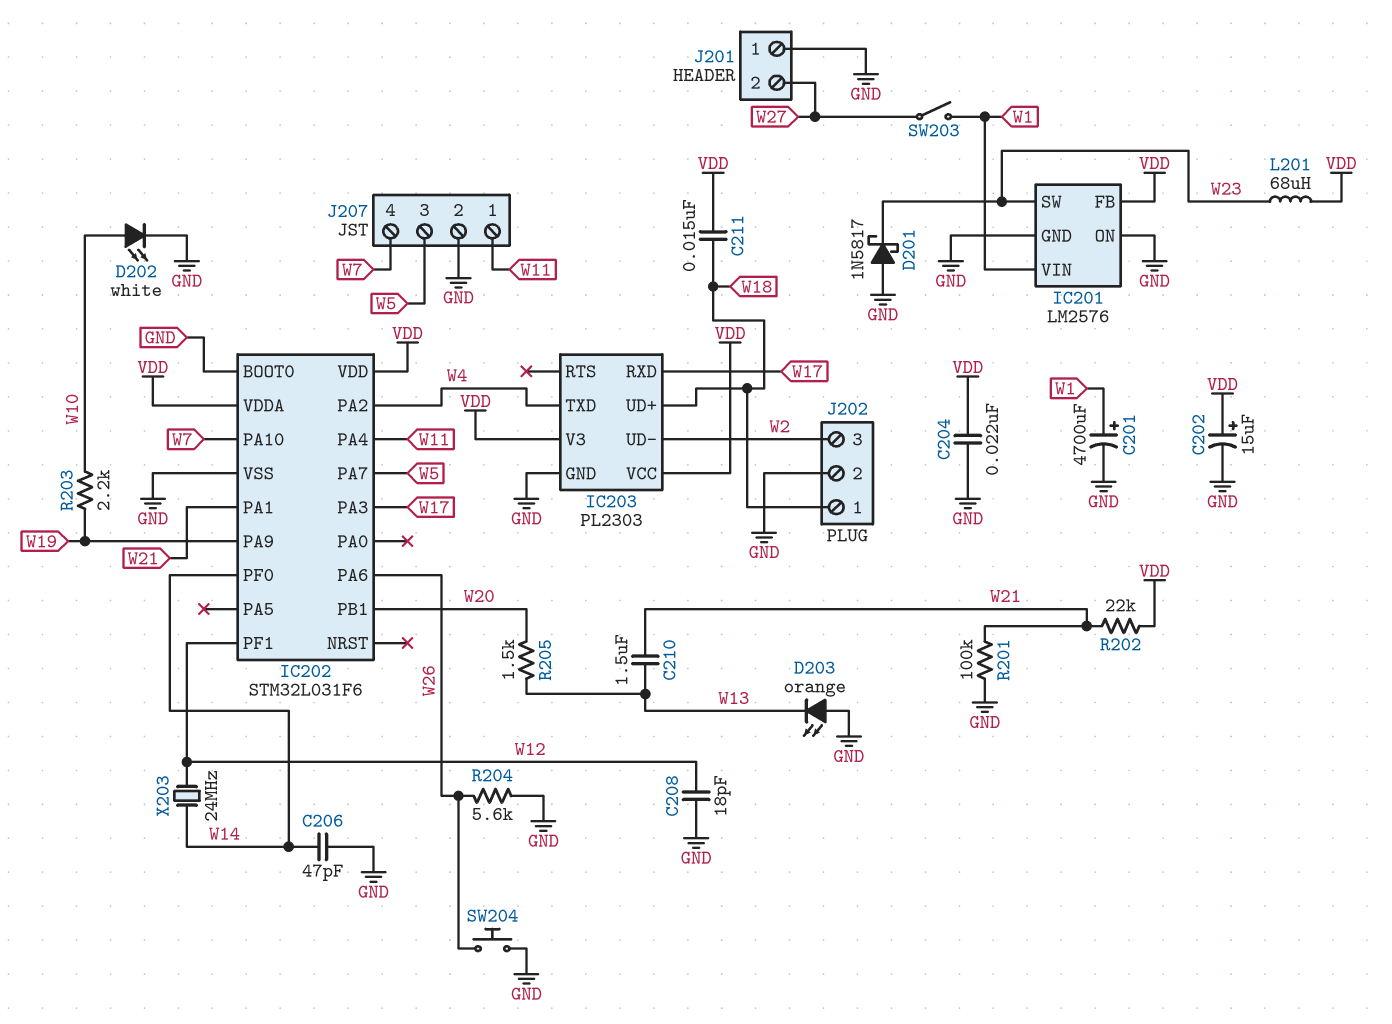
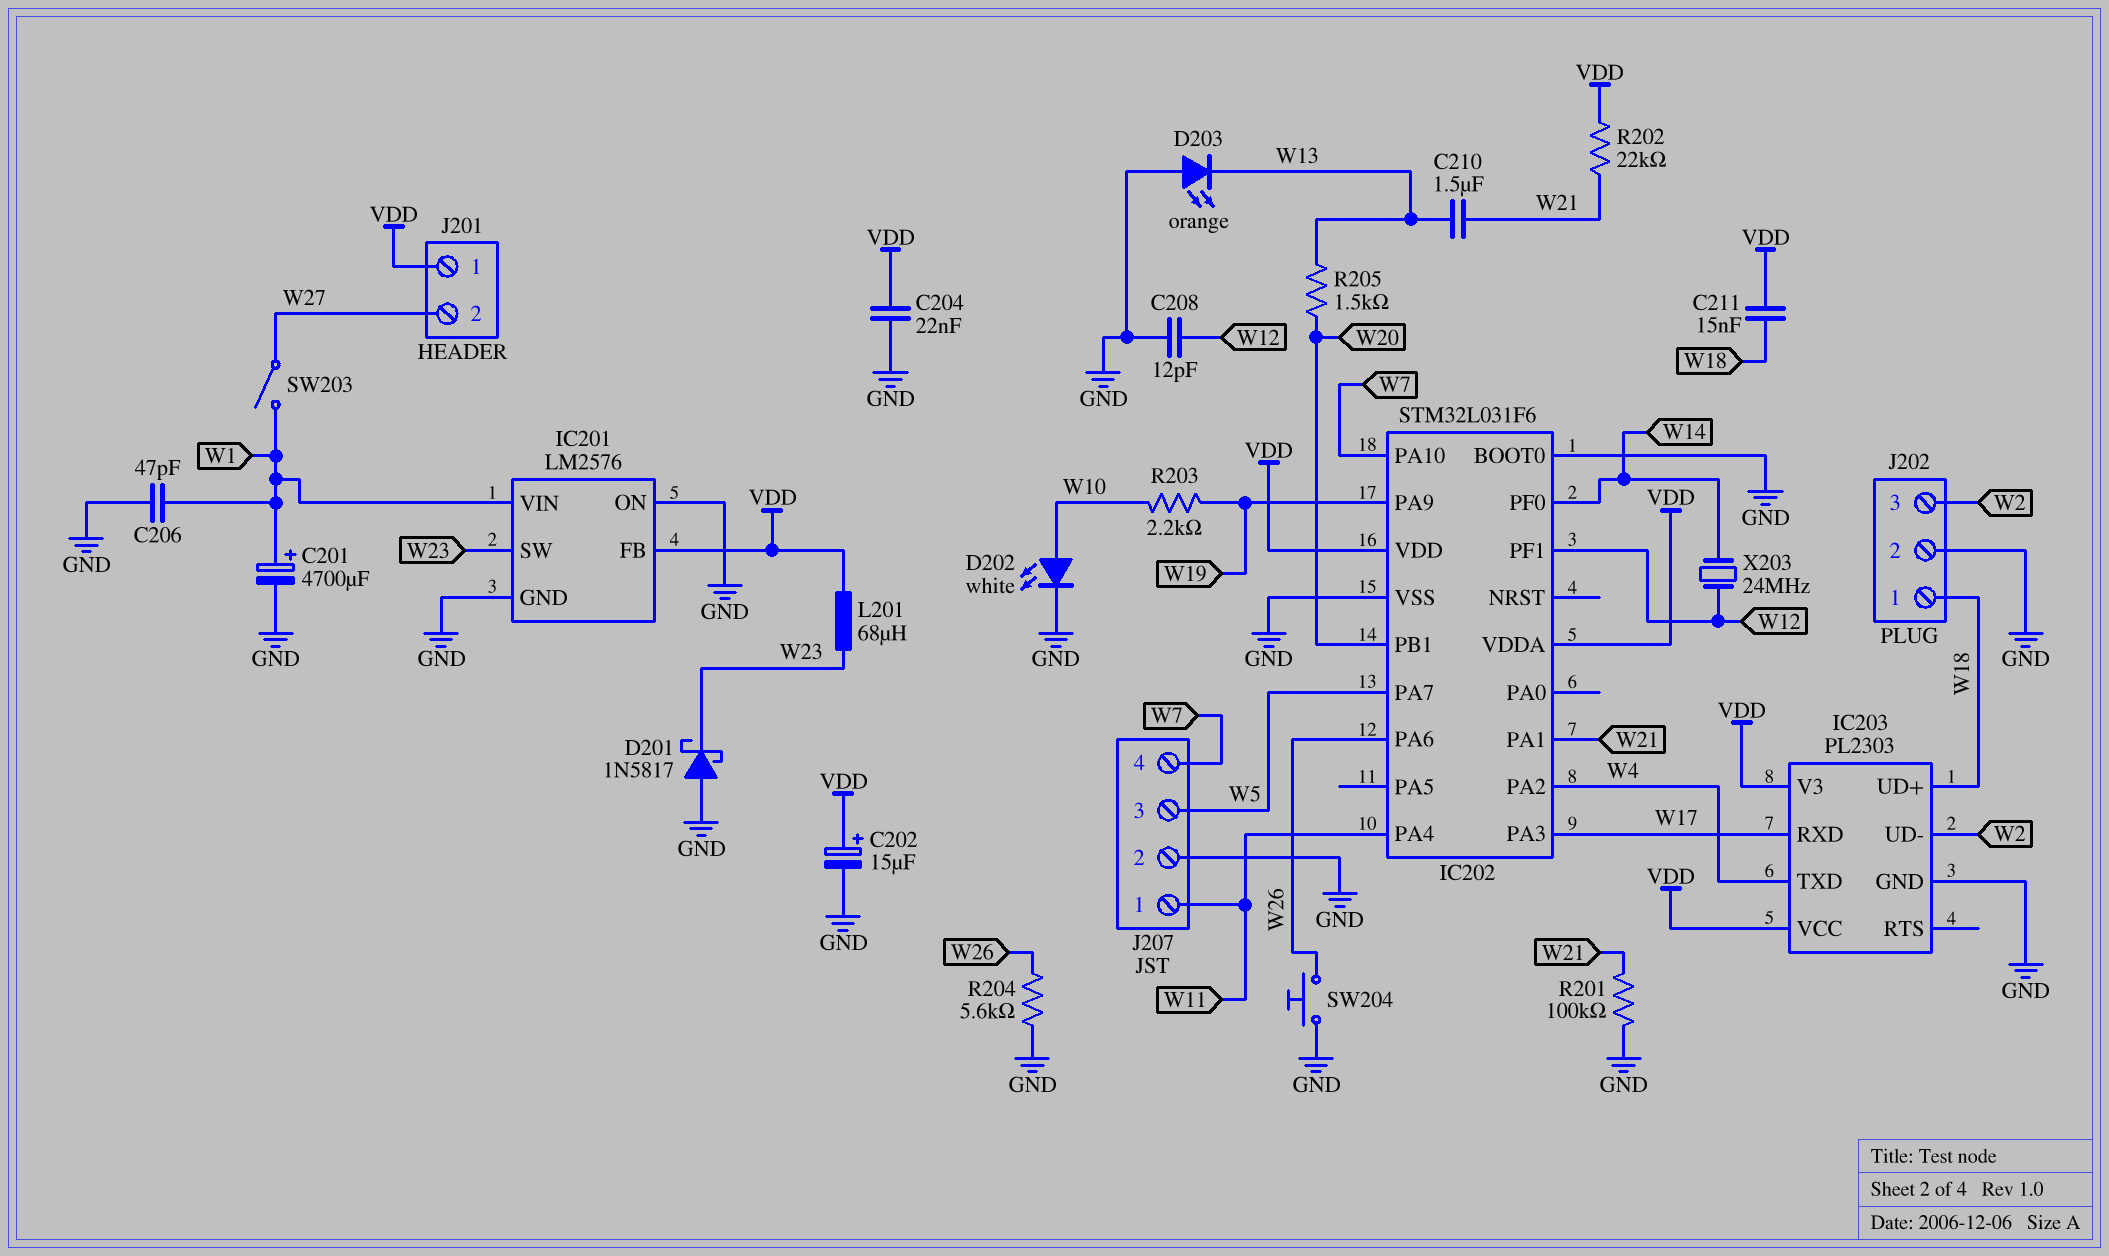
C206: 47pF (GND, W14) -> 47pF (GND, W1)
C208: 18pF (GND, W12) -> 12pF (GND, W12)
J201 pin 1: GND -> VDD

